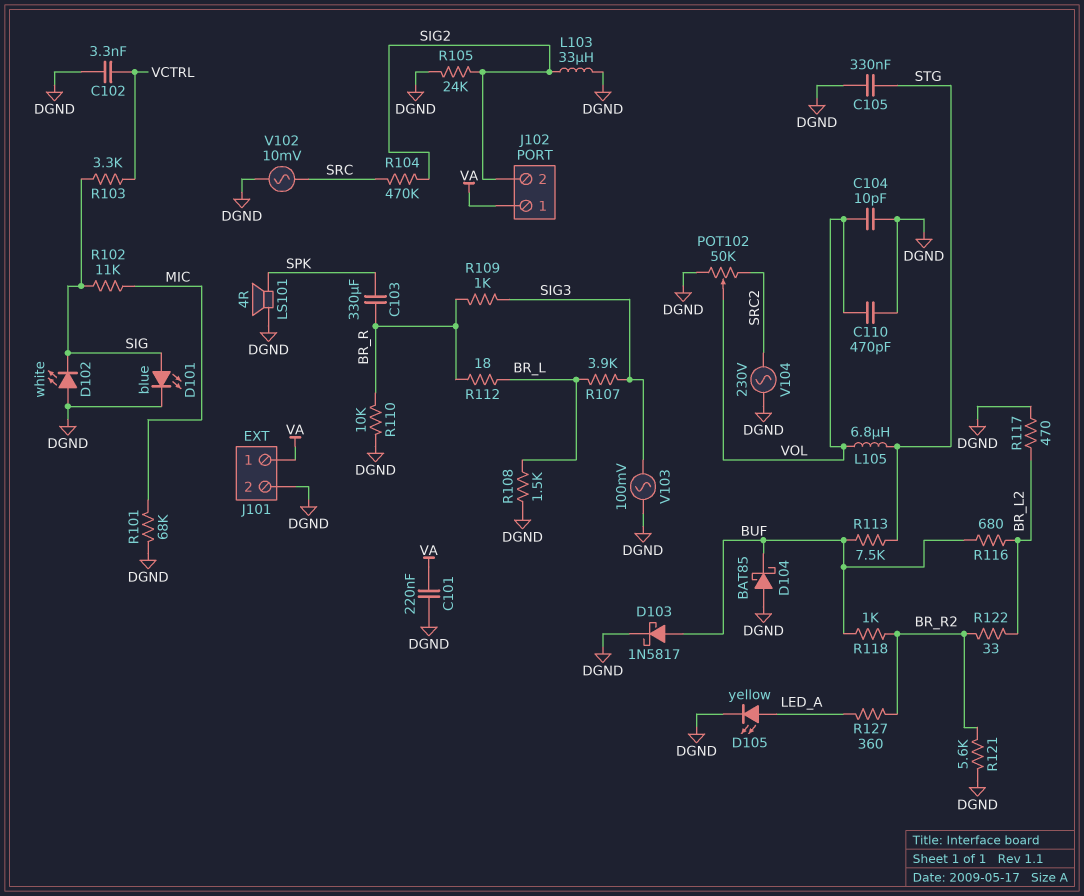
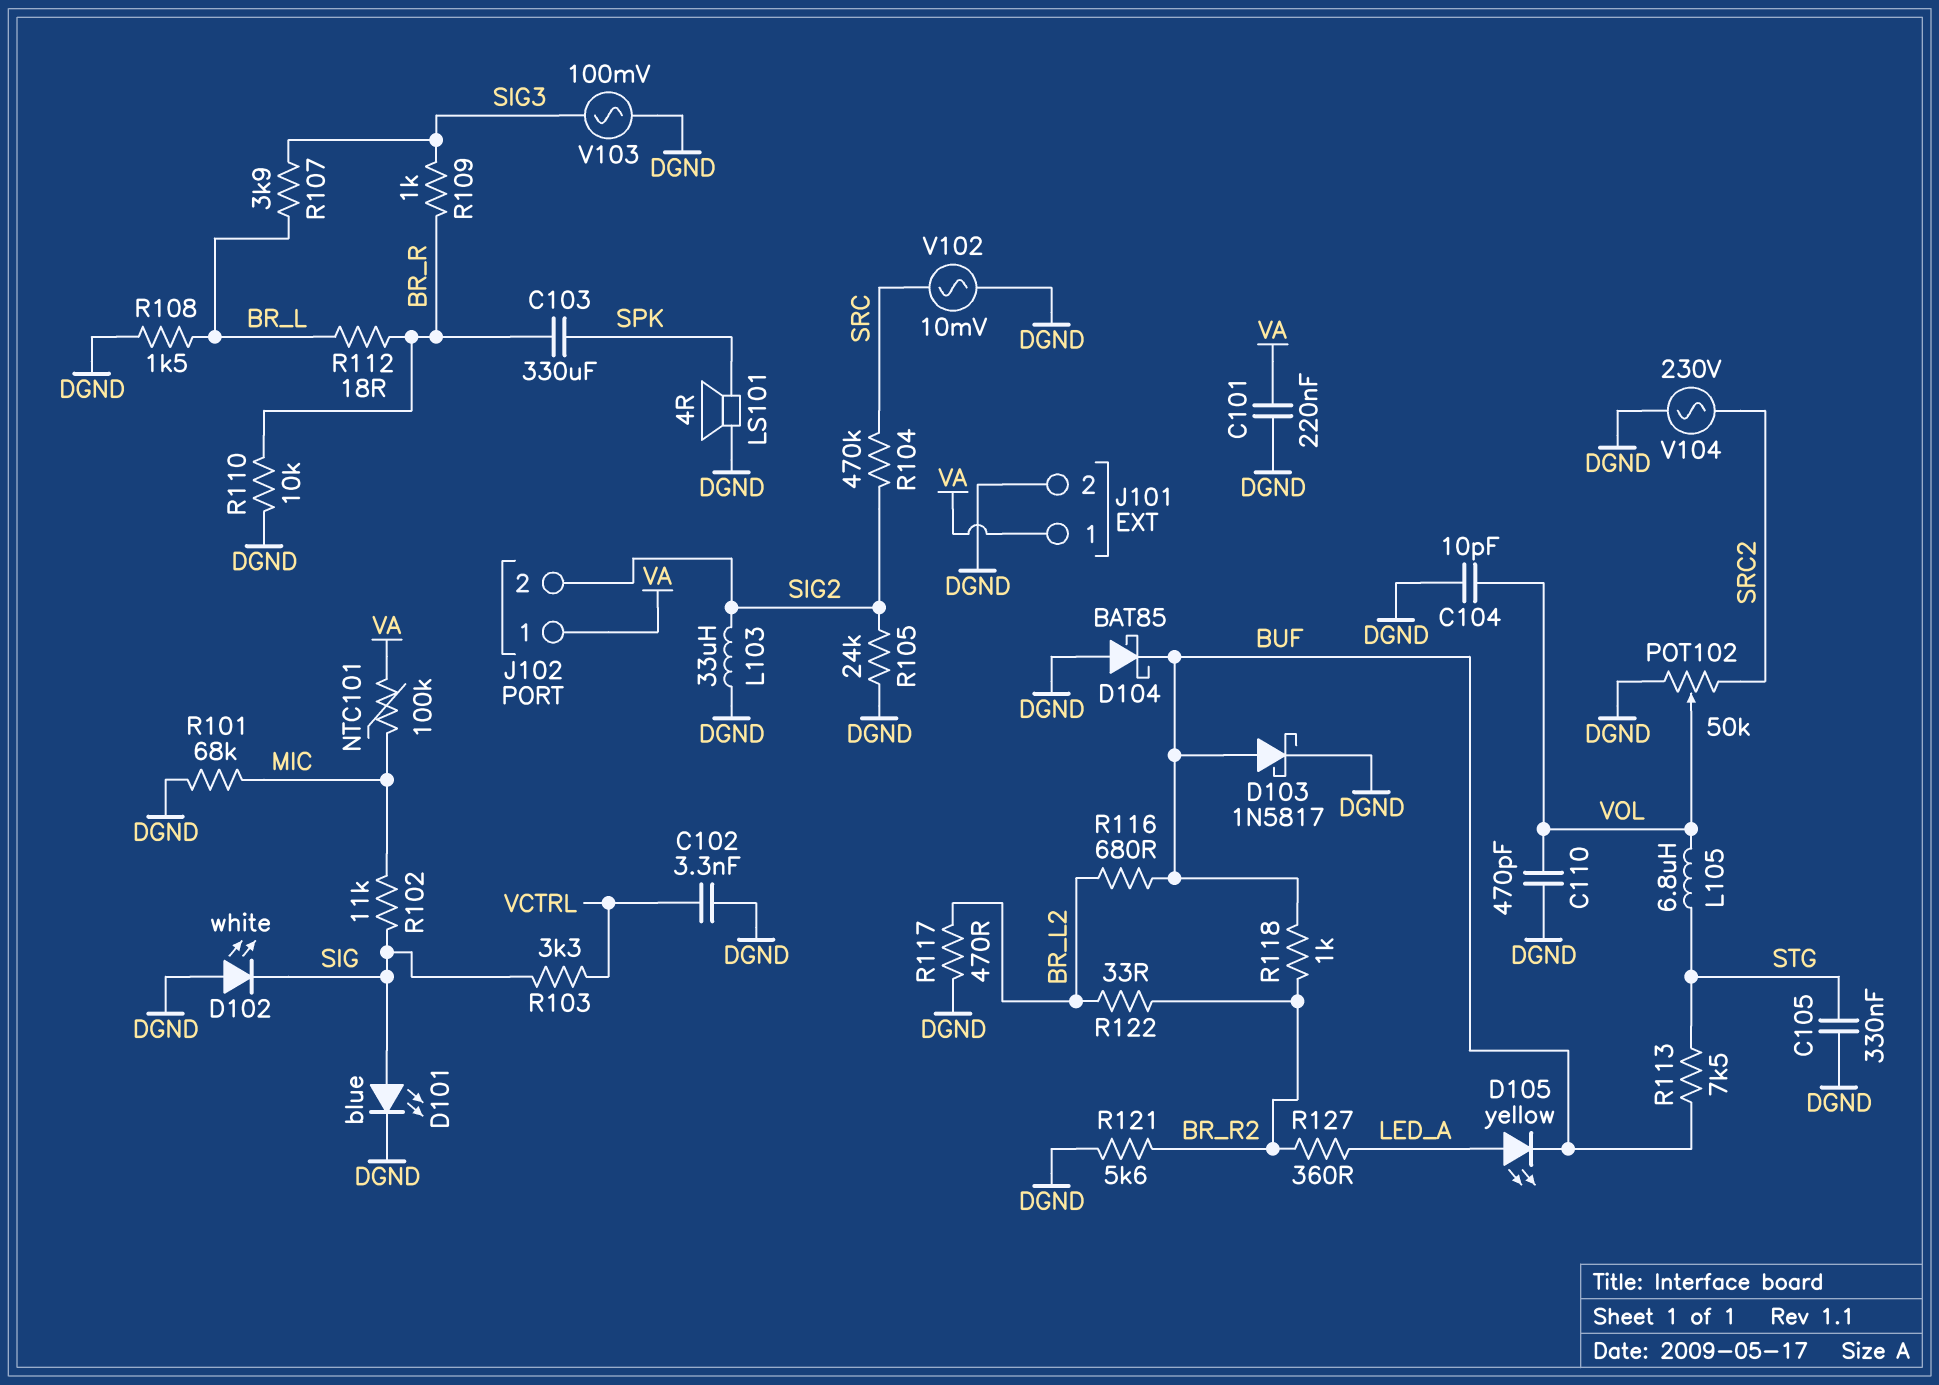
D105: LED yellow (A LED_A, K DGND) -> LED yellow (A LED_A, K BUF)
NTC101: none -> 100k (MIC, VA)

